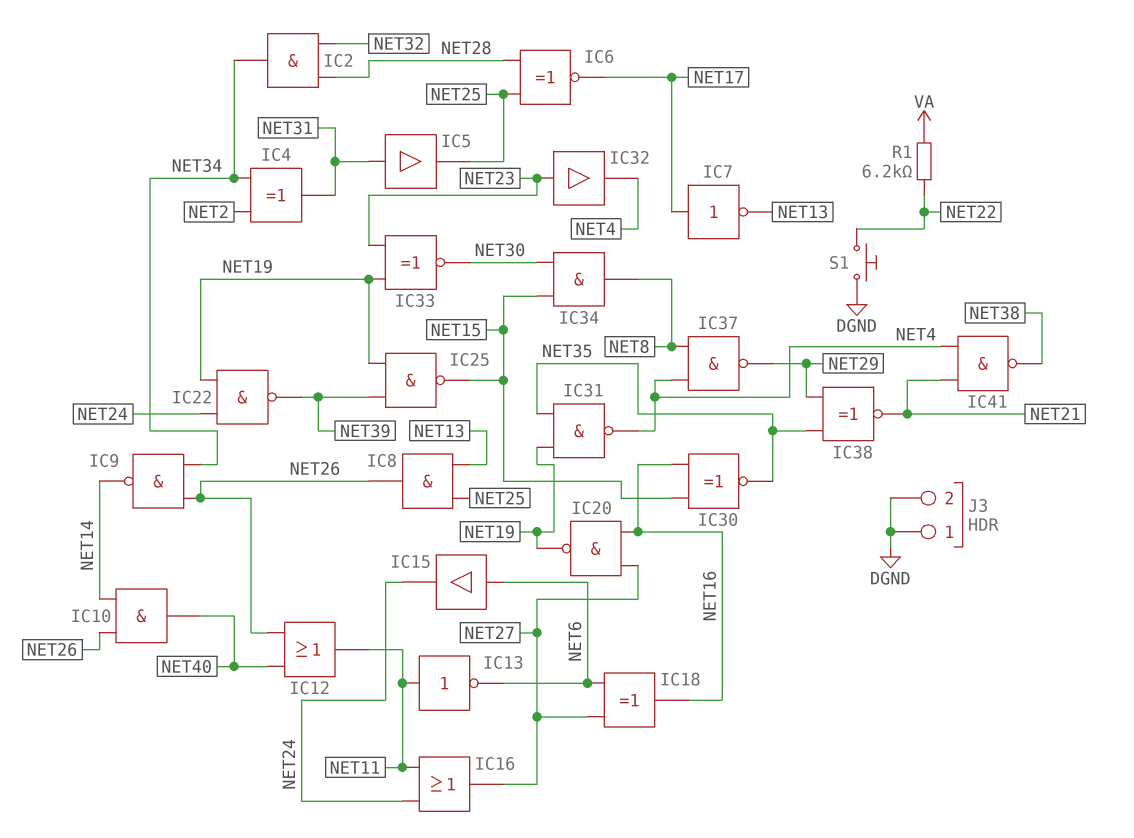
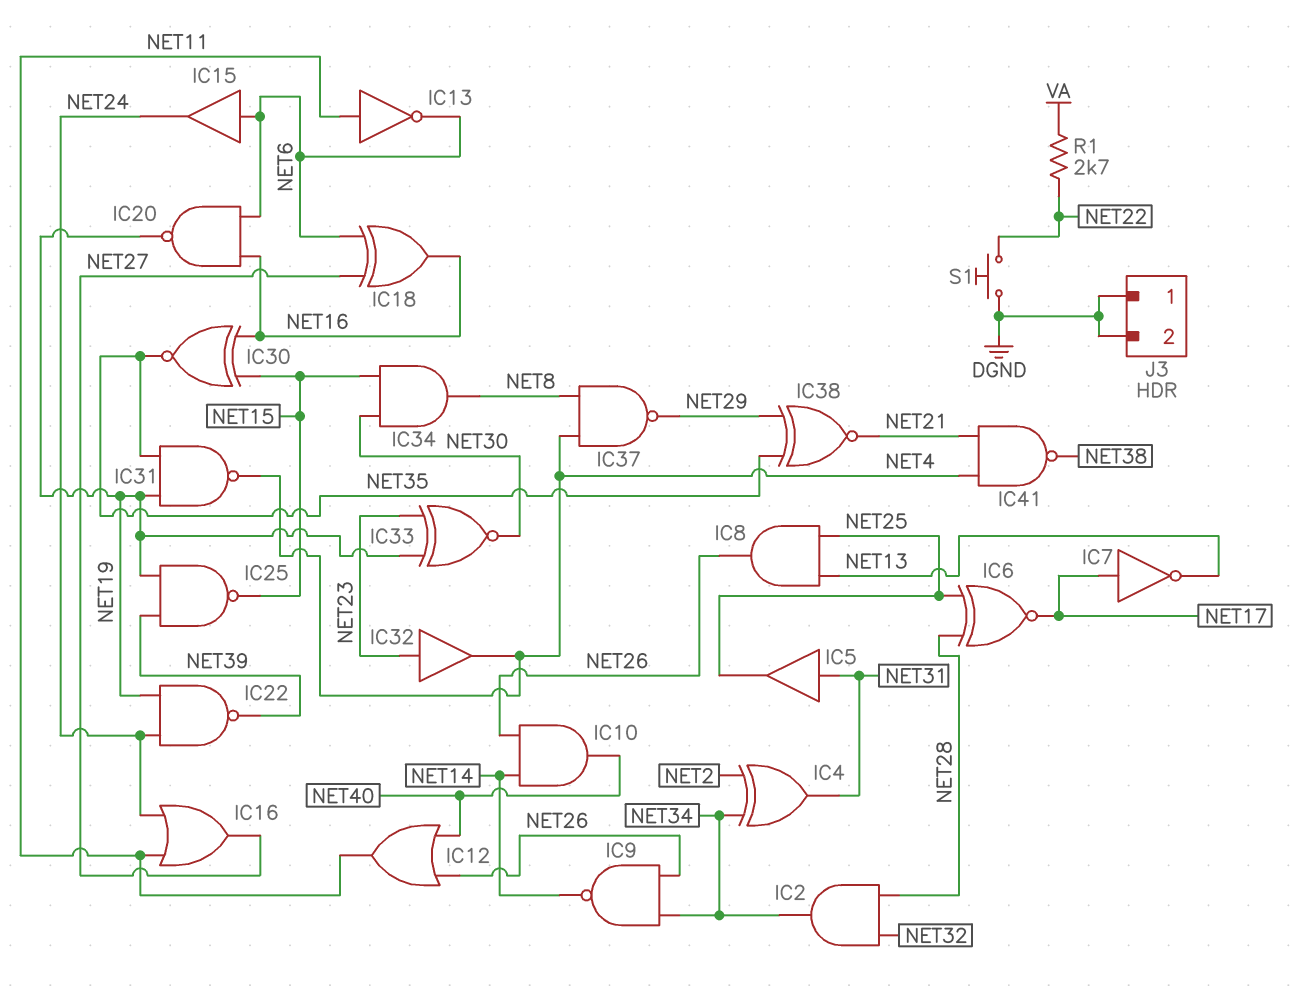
IC20: NAND (in NET16, in NET27, out NET19) -> NAND (in NET6, in NET16, out NET19)
R1: 6.2k (NET22, VA) -> 2.7k (NET22, VA)

